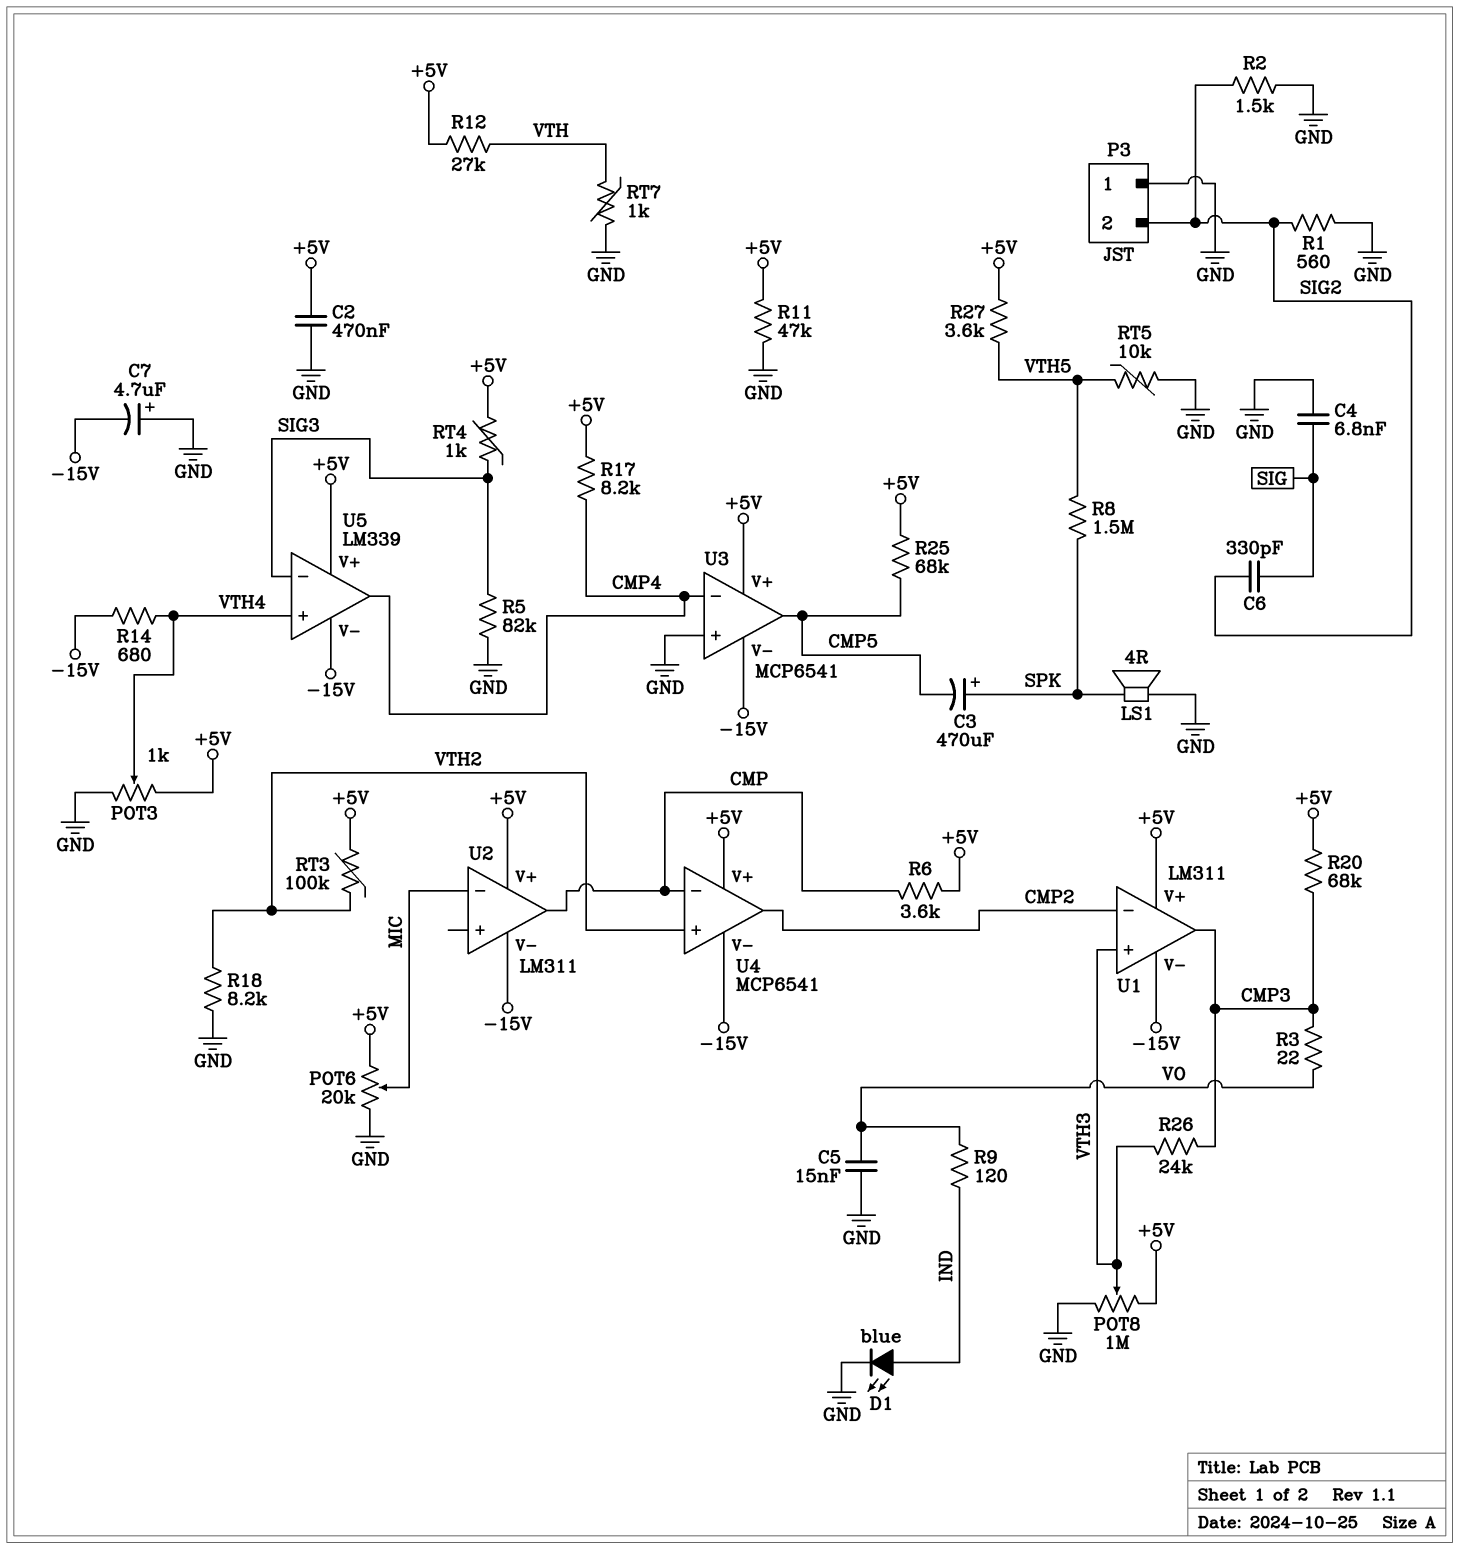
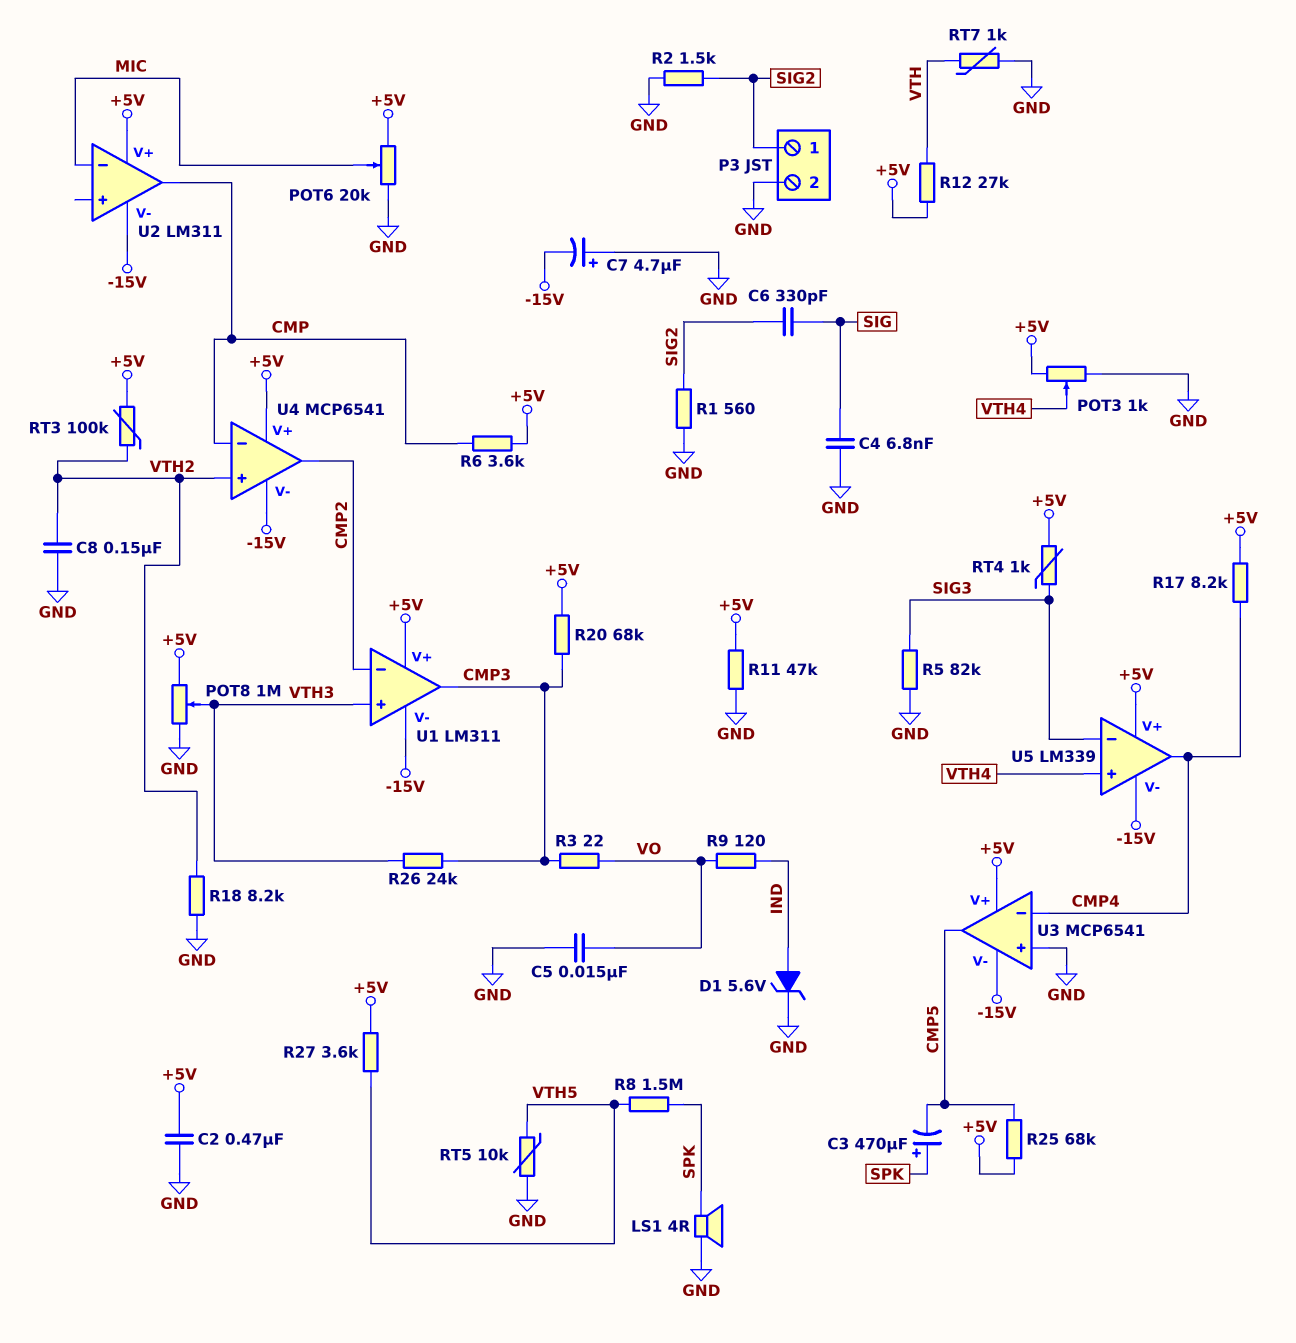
C8: none -> 150nF (GND, VTH2)
D1: LED blue (A IND, K GND) -> zener 5.6V (A IND, K GND)
P3 pin 1: GND -> SIG2
P3 pin 2: SIG2 -> GND
R14: 680 (-15V, VTH4) -> none

